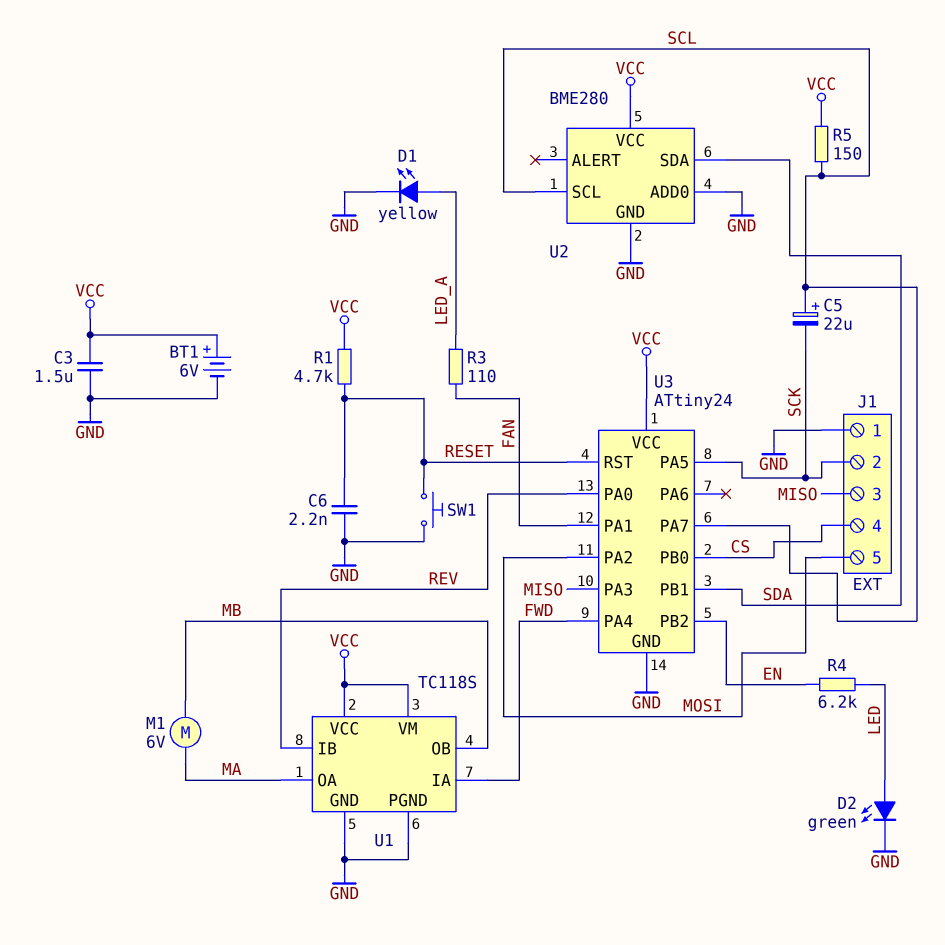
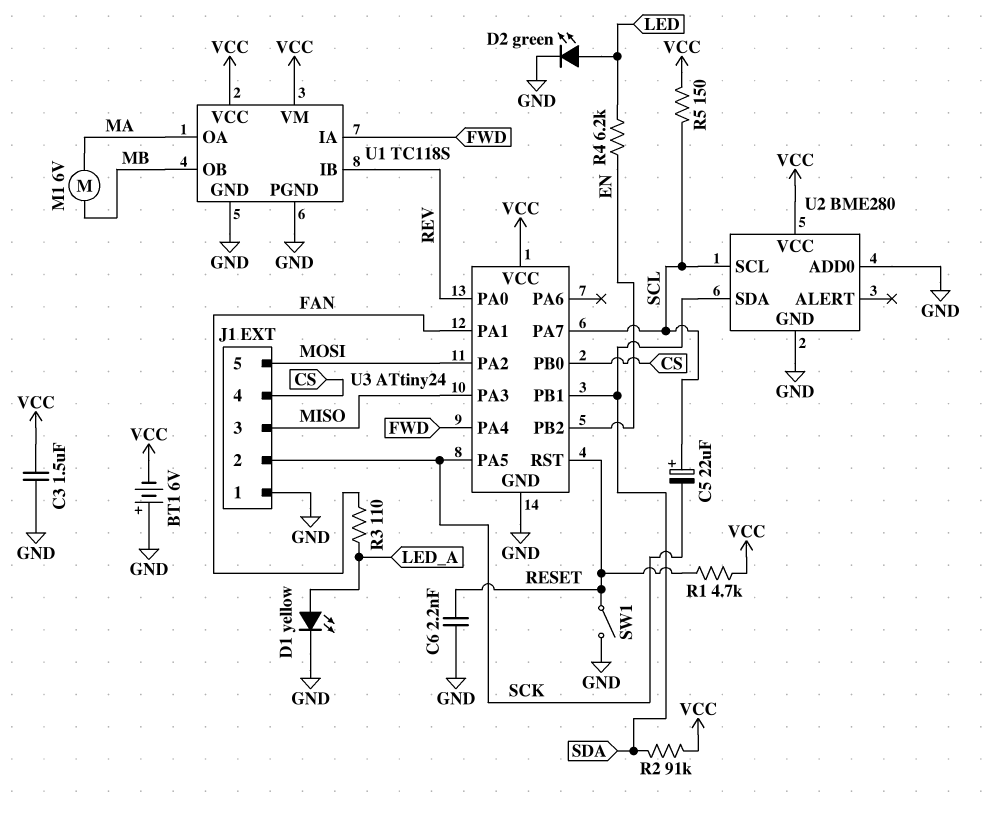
BT1: 6V (plus VCC, minus GND) -> 6V (plus GND, minus VCC)
R2: none -> 91k (SDA, VCC)
SW1: button (GND, RESET) -> switch (GND, RESET)

